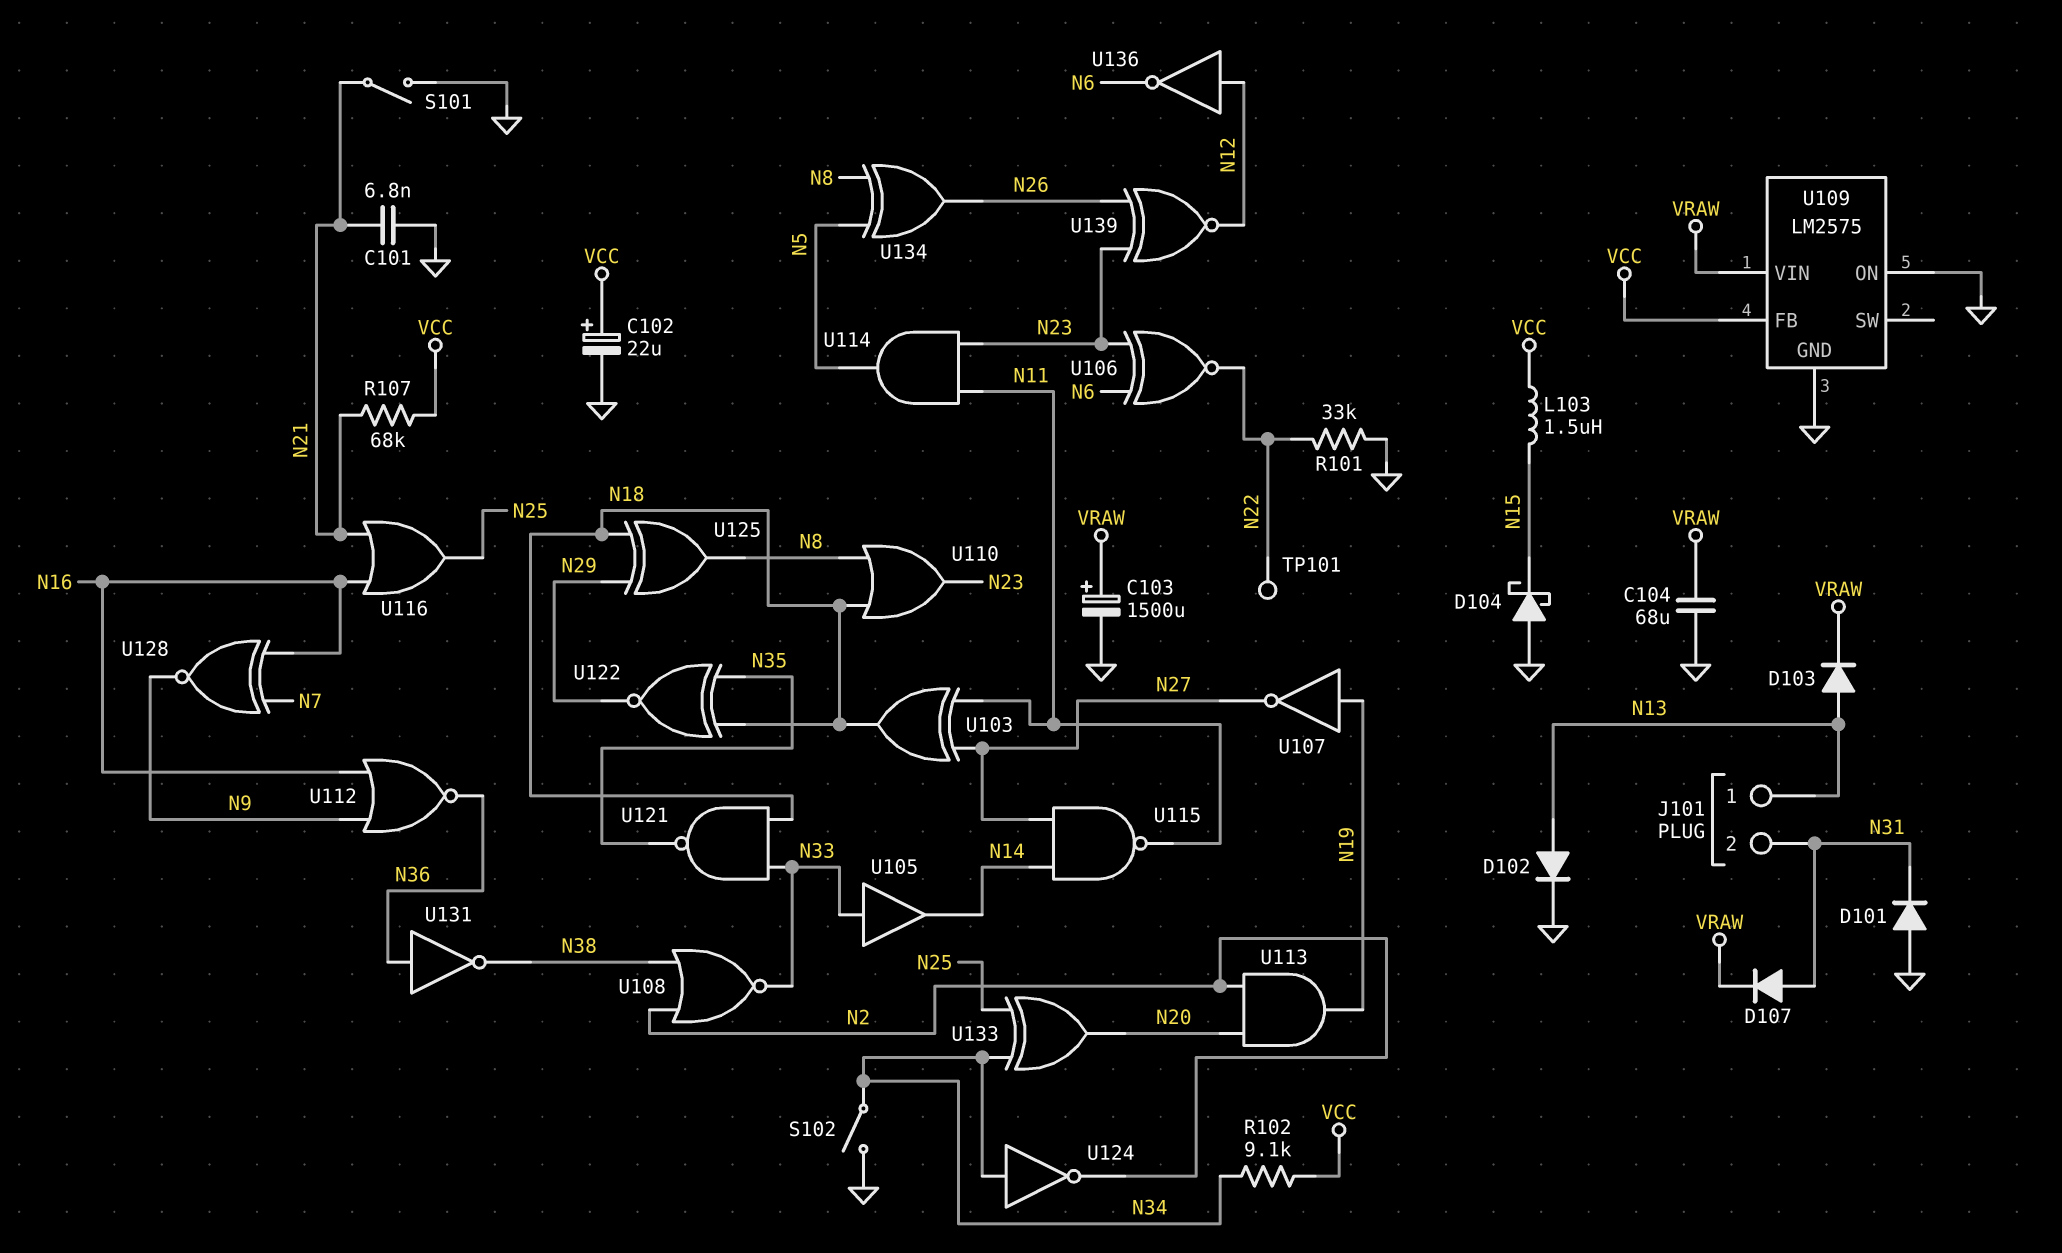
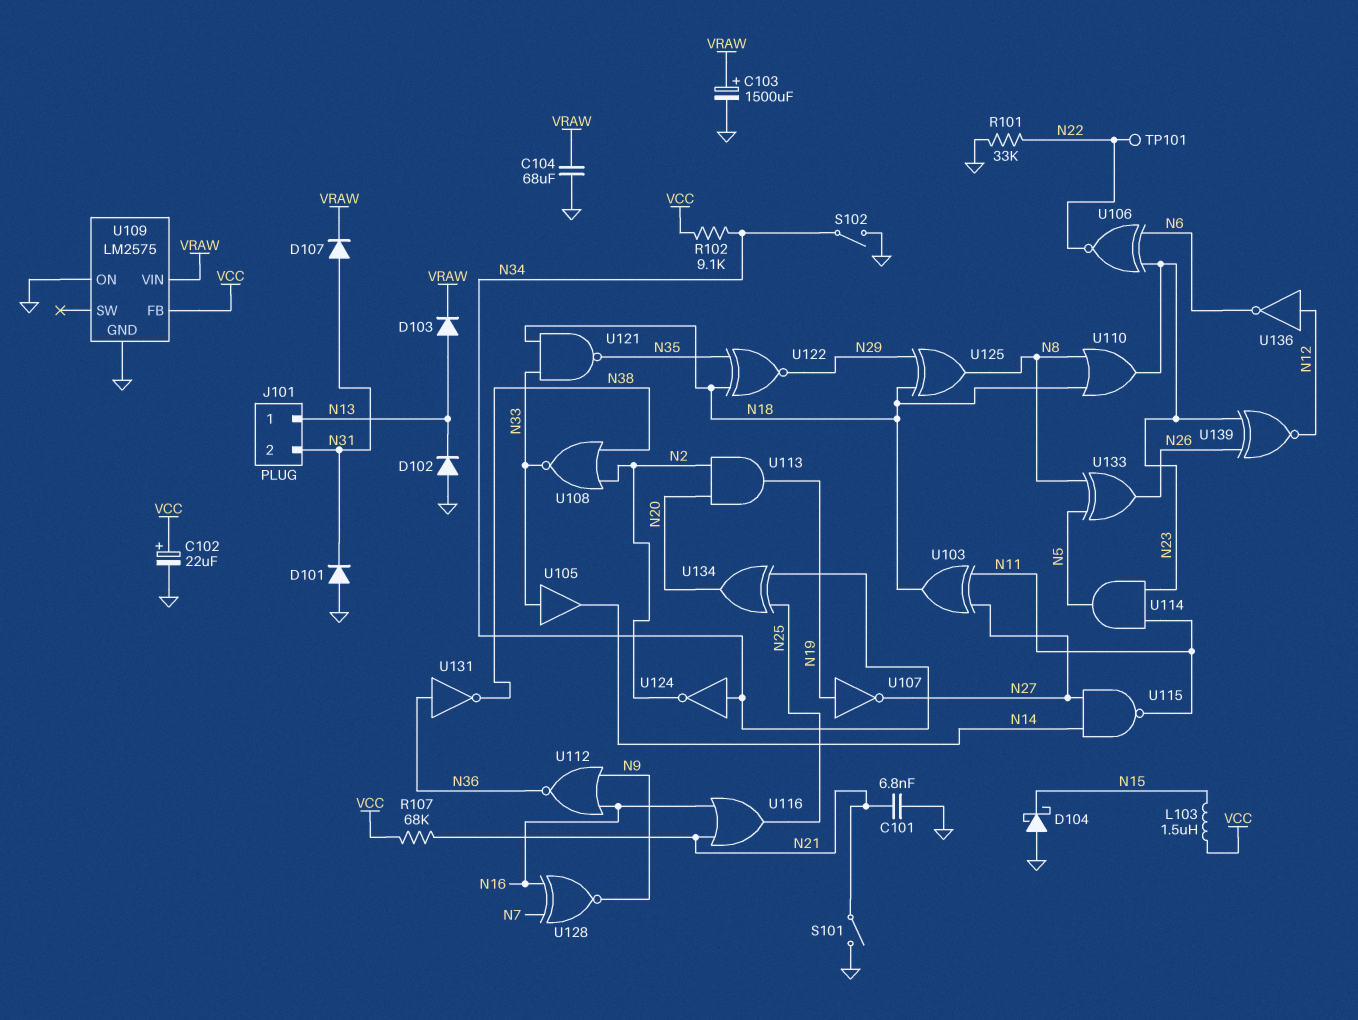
D102: diode (A N13, K GND) -> diode (A GND, K N13)
U133: XOR (in N25, in N34, out N20) -> XOR (in N5, in N8, out N26)
U134: XOR (in N5, in N8, out N26) -> XOR (in N25, in N34, out N20)

